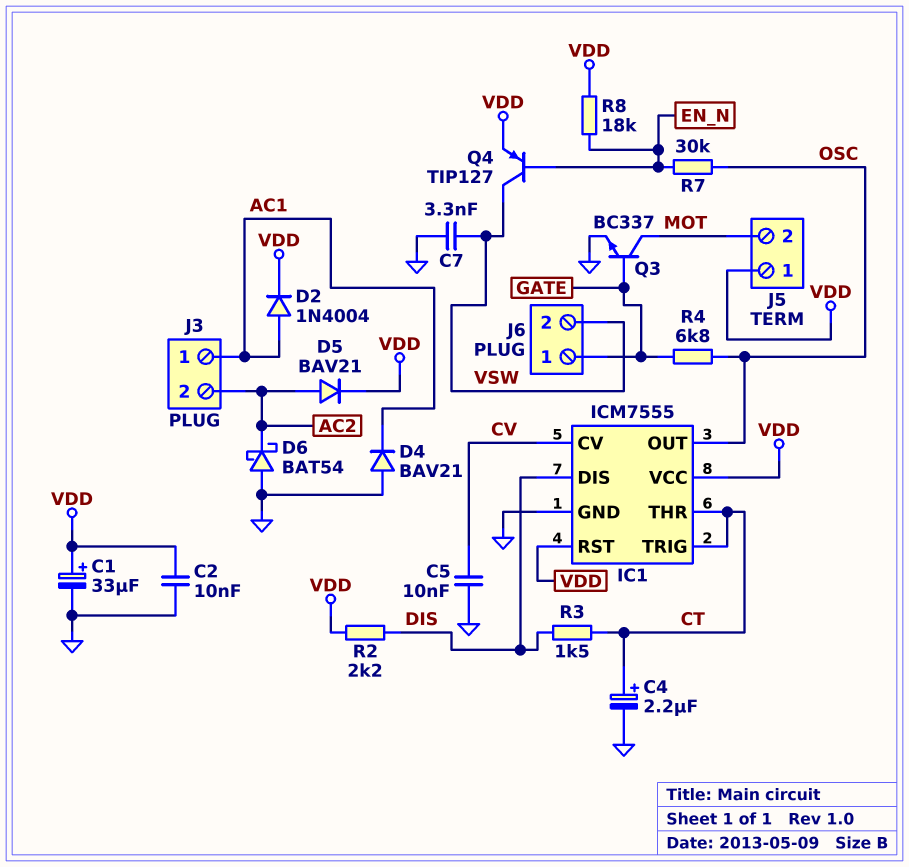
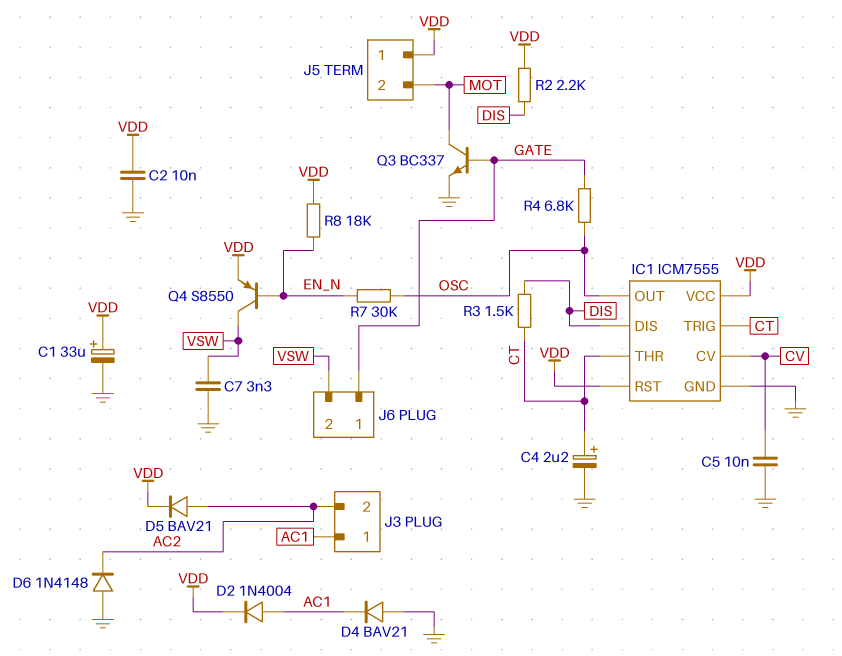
D6: schottky BAT54 (A GND, K AC2) -> diode 1N4148 (A GND, K AC2)
Q4: PNP TIP127 (B EN_N, C VSW, E VDD) -> PNP S8550 (B EN_N, C VSW, E VDD)

